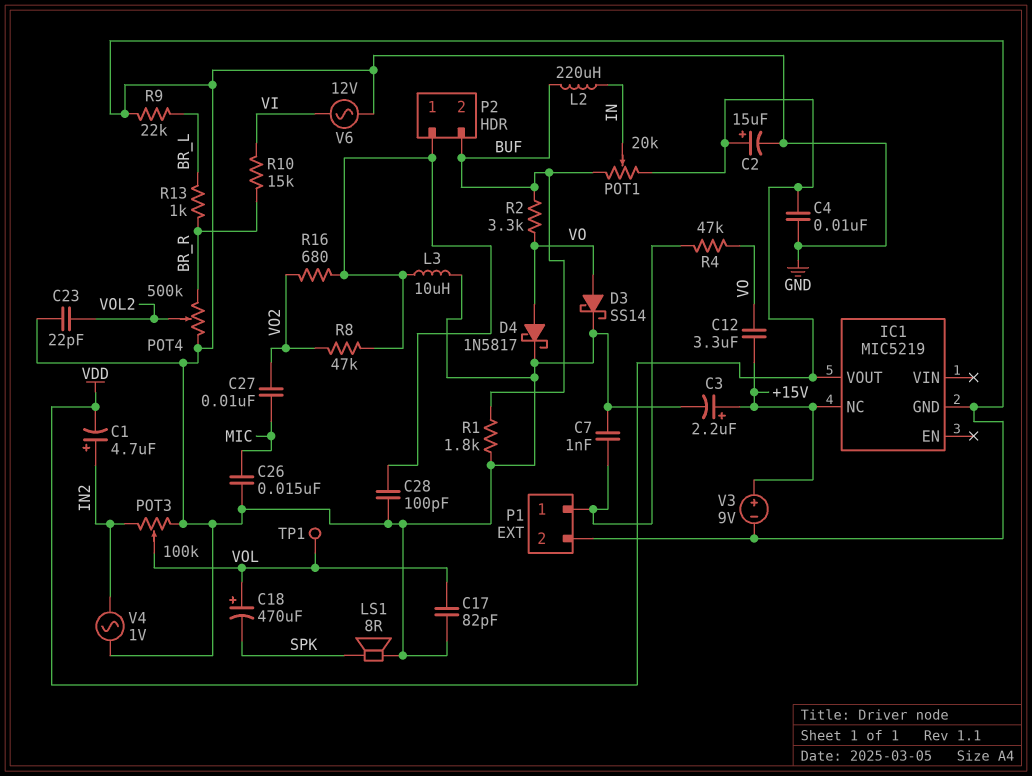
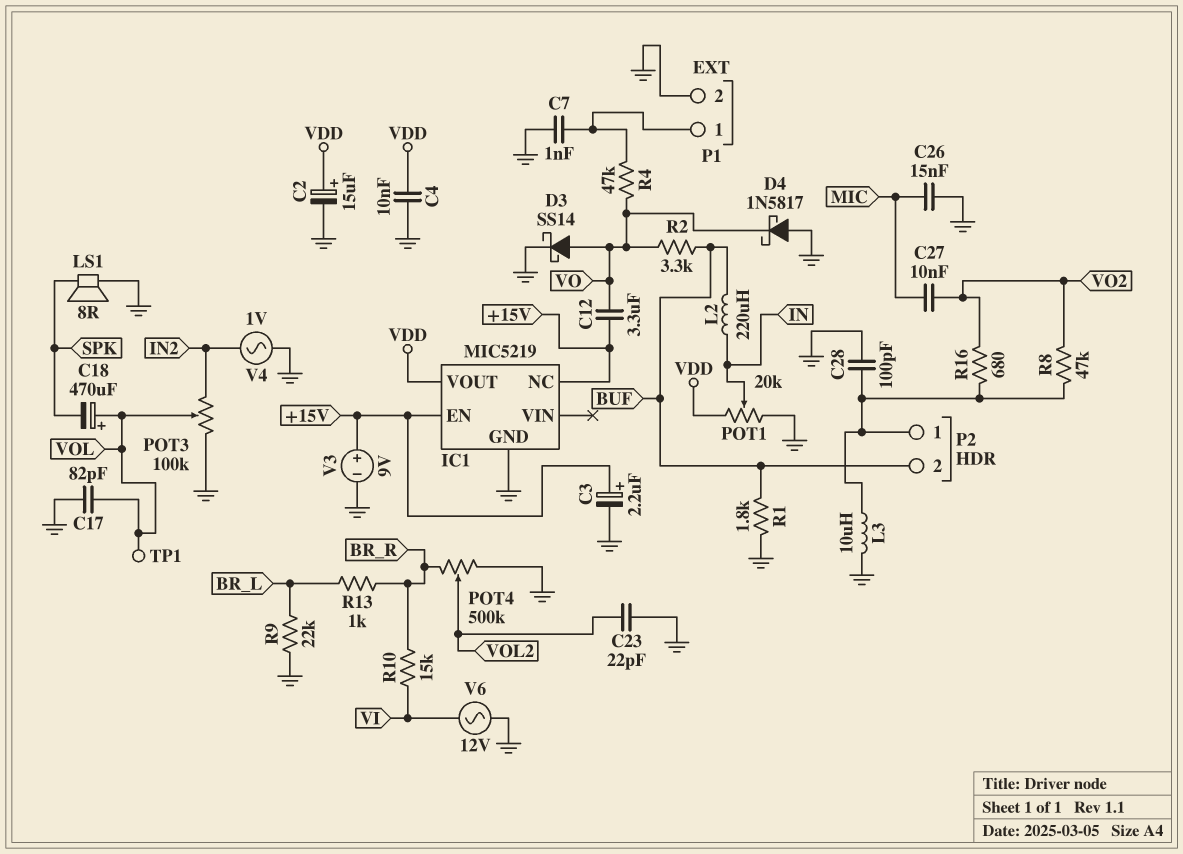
C1: 4.7uF (plus IN2, minus VDD) -> none
D4: schottky 1N5817 (A VO, K GND) -> schottky 1N5817 (A GND, K VO)
IC1 pin EN: none -> +15V
POT1: 20k (BUF, VDD, wiper IN) -> 20k (GND, VDD, wiper IN)

